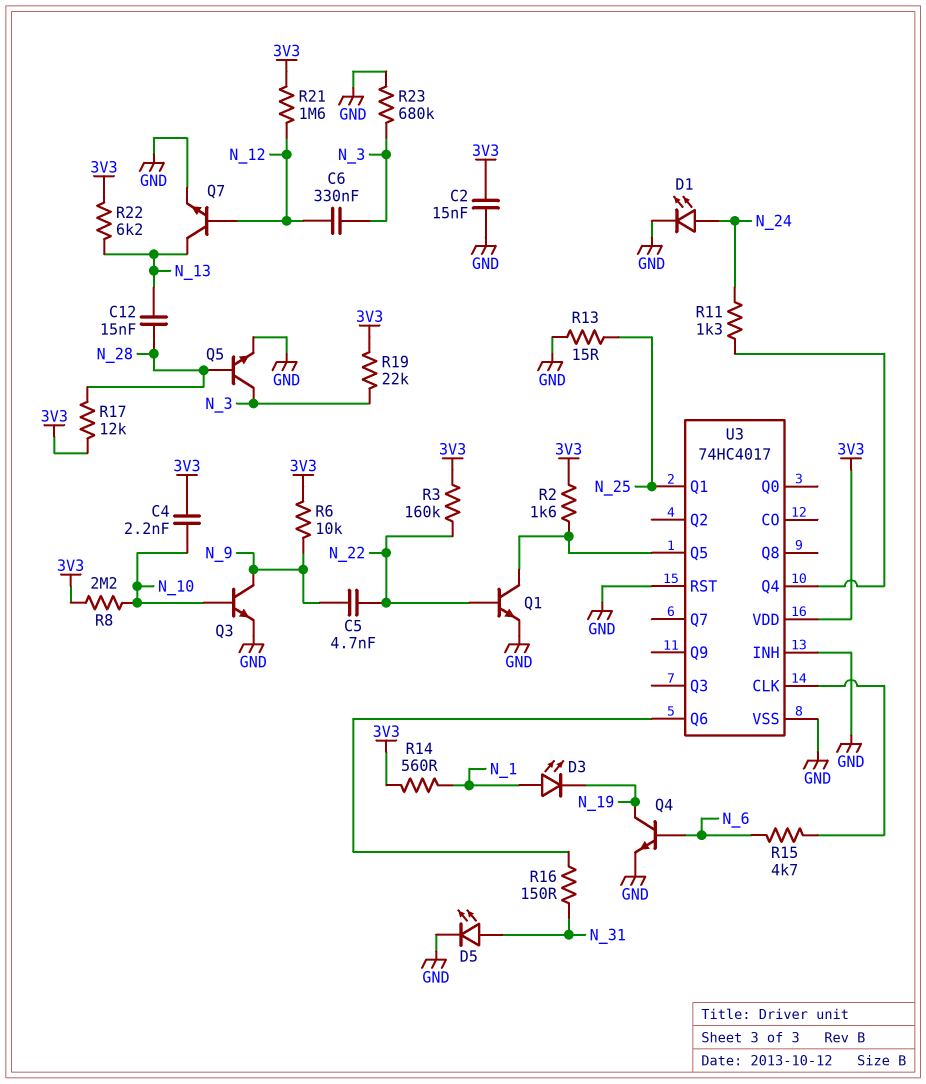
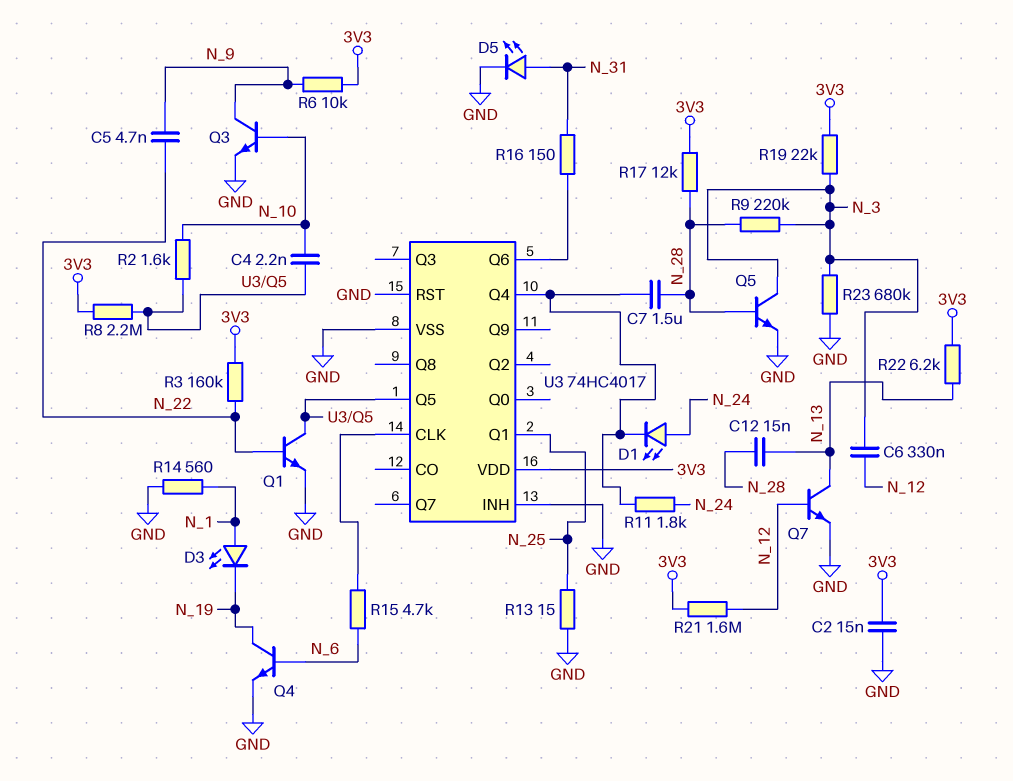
C4: 2.2nF (3V3, N_10) -> 2.2nF (N_10, U3/Q5)
C7: none -> 1.5uF (N_28, U3/Q4)
D1: LED (A N_24, K GND) -> LED (A N_24, K U3/Q4)
R2: 1.6k (3V3, U3/Q5) -> 1.6k (N_10, U3/Q5)
R8: 2.2M (3V3, N_10) -> 2.2M (3V3, U3/Q5)
R9: none -> 220k (N_3, N_28)
R11: 1.3k (N_24, U3/Q4) -> 1.8k (N_24, U3/Q4)
R14: 560 (3V3, N_1) -> 560 (GND, N_1)

